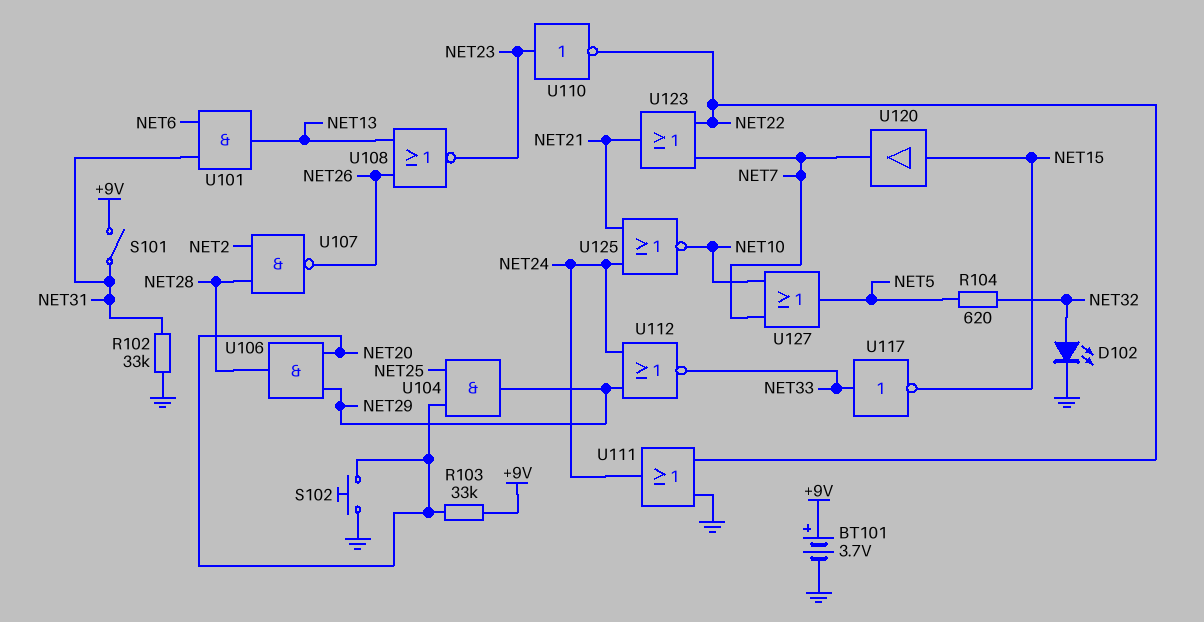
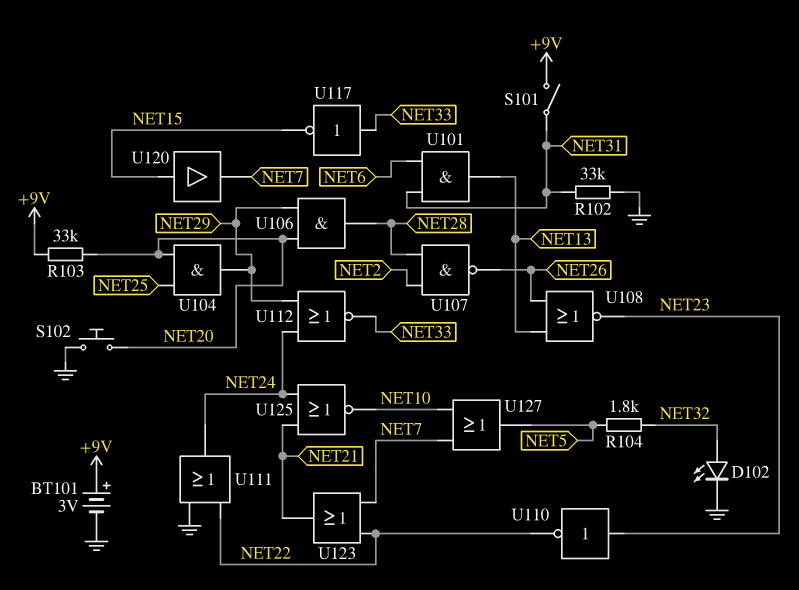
BT101: 3.7V (plus +9V, minus GND) -> 3V (plus +9V, minus GND)
R104: 620 (NET5, NET32) -> 1.8k (NET5, NET32)

